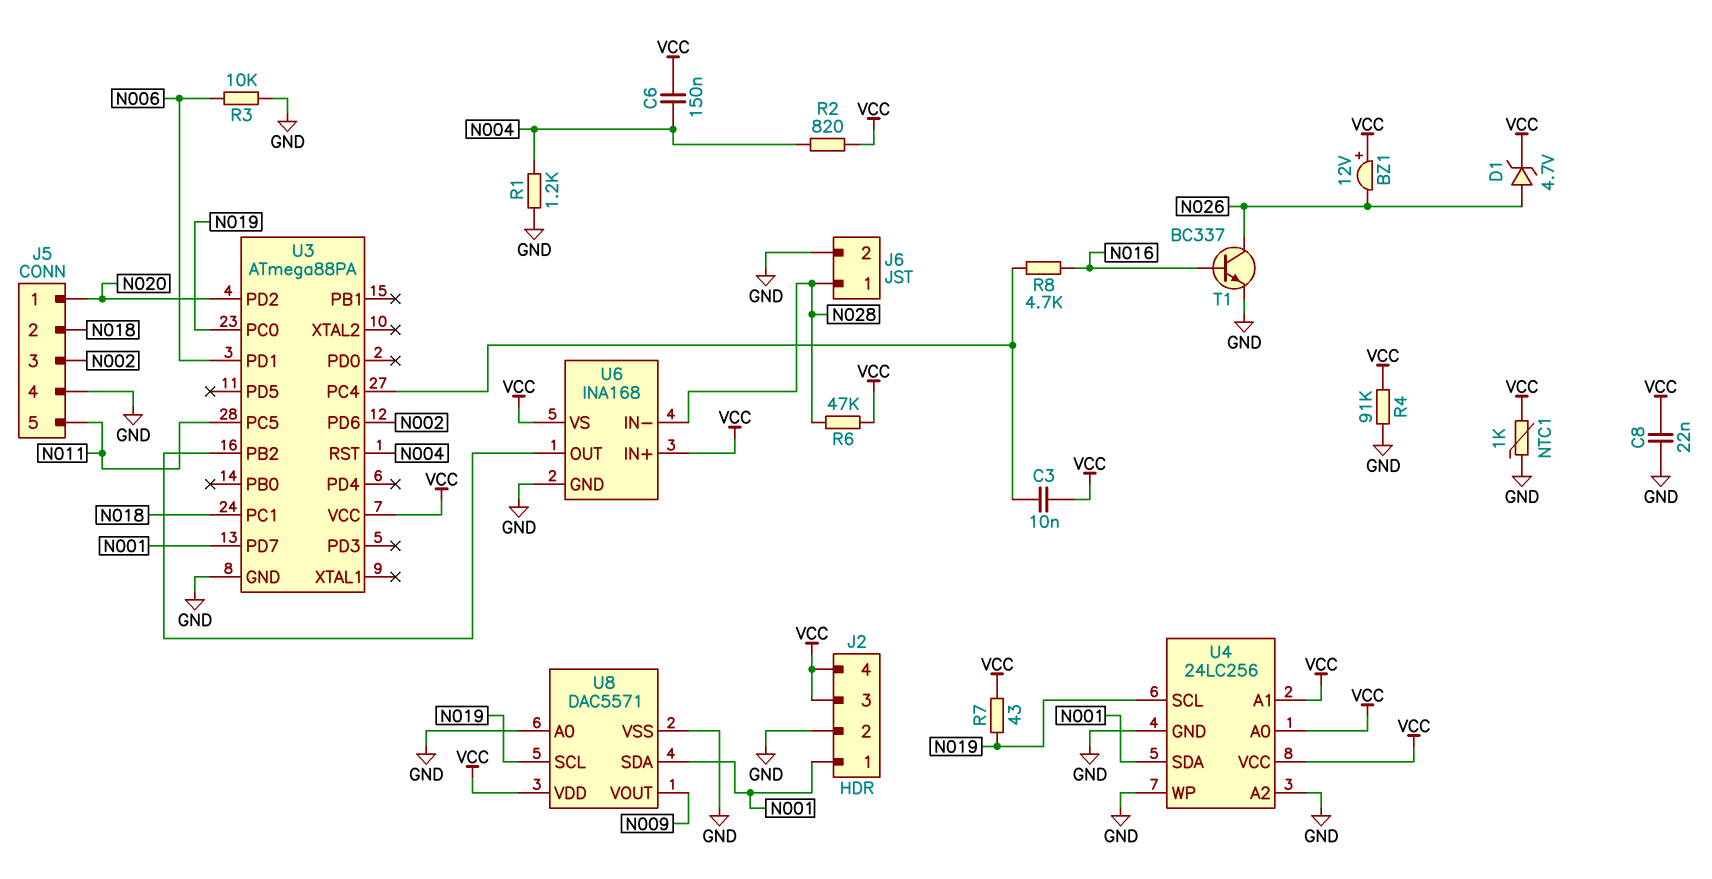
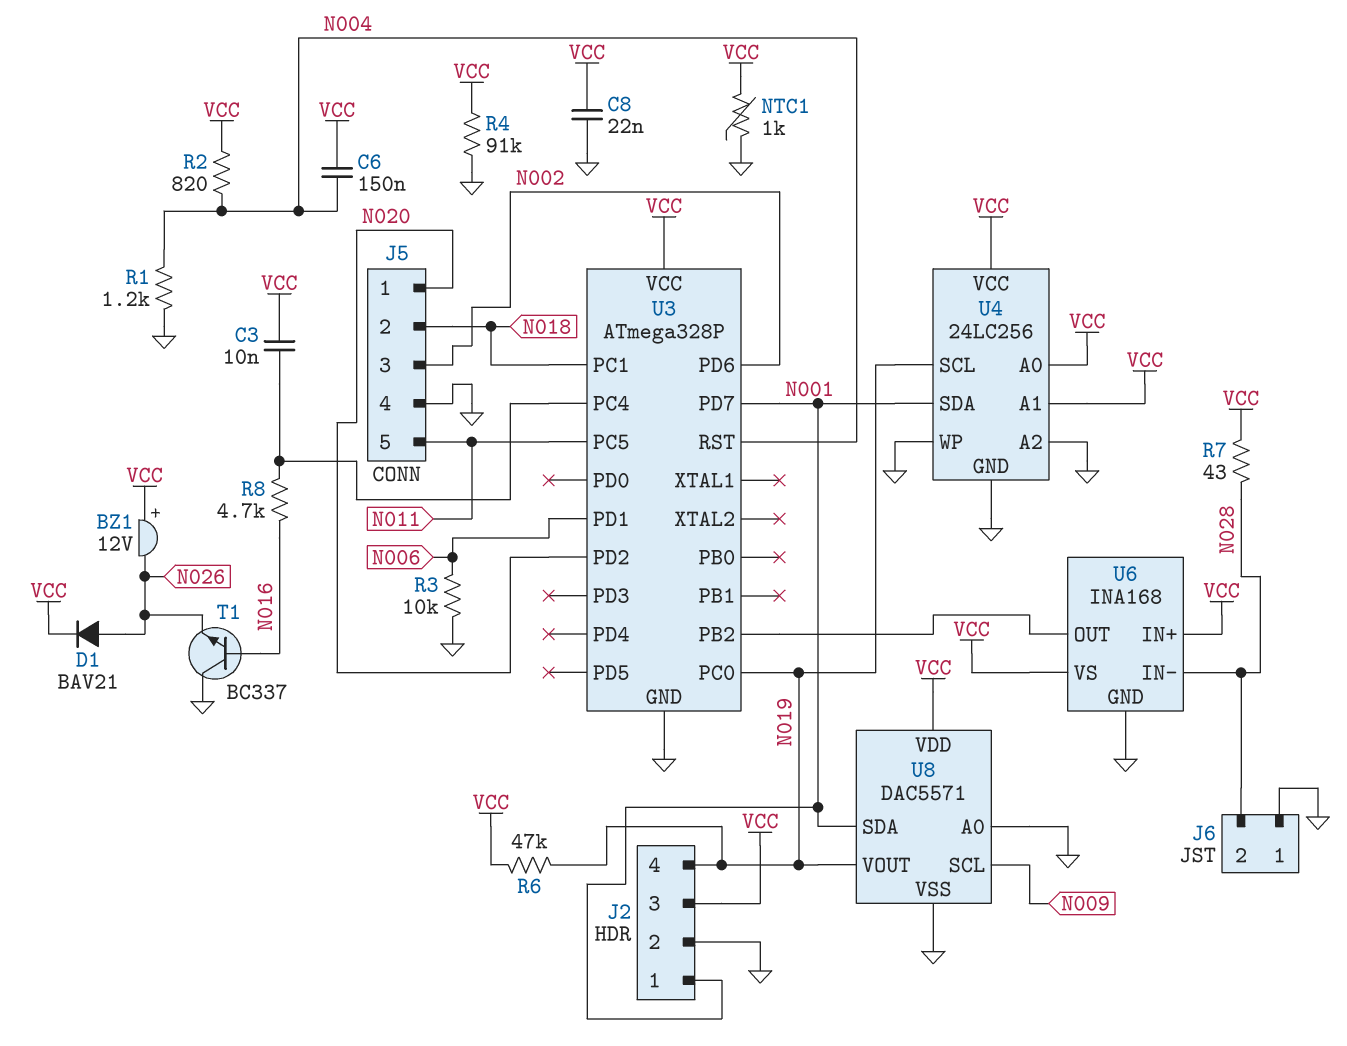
D1: zener 4.7V (A N026, K VCC) -> diode BAV21 (A N026, K VCC)
J2 pin 4: VCC -> N019
J6 pin 1: N028 -> GND
J6 pin 2: GND -> N028
R6: 47k (N028, VCC) -> 47k (N019, VCC)
R7: 43 (N019, VCC) -> 43 (N028, VCC)
T1: NPN BC337 (B N016, C N026, E GND) -> NPN BC337 (B N016, C GND, E N026)
U3: ATmega88PA -> ATmega328P
U8 pin SCL: N019 -> N009
U8 pin VOUT: N009 -> N019

